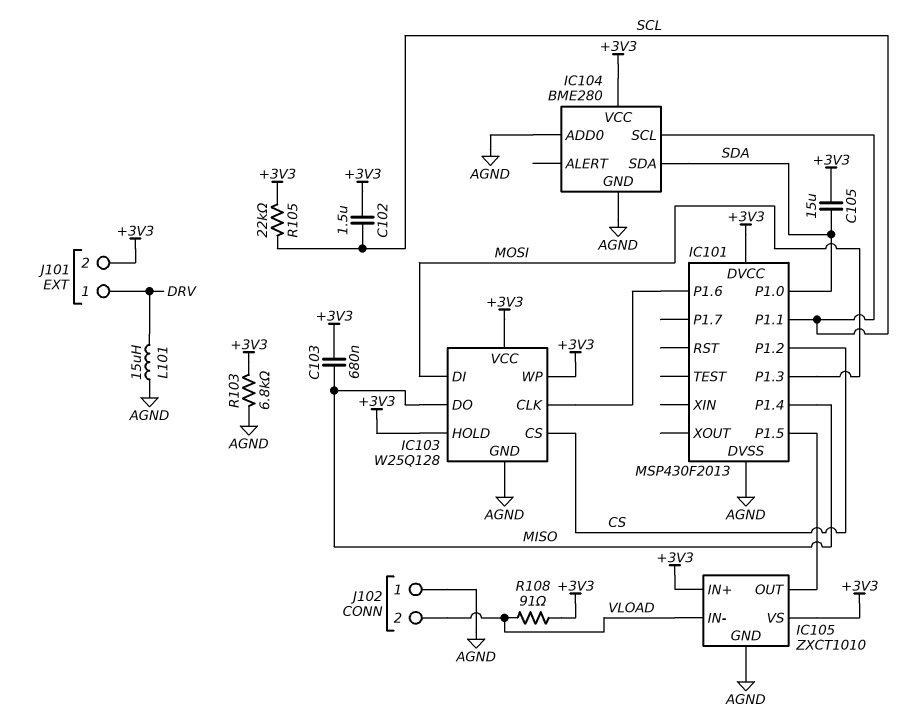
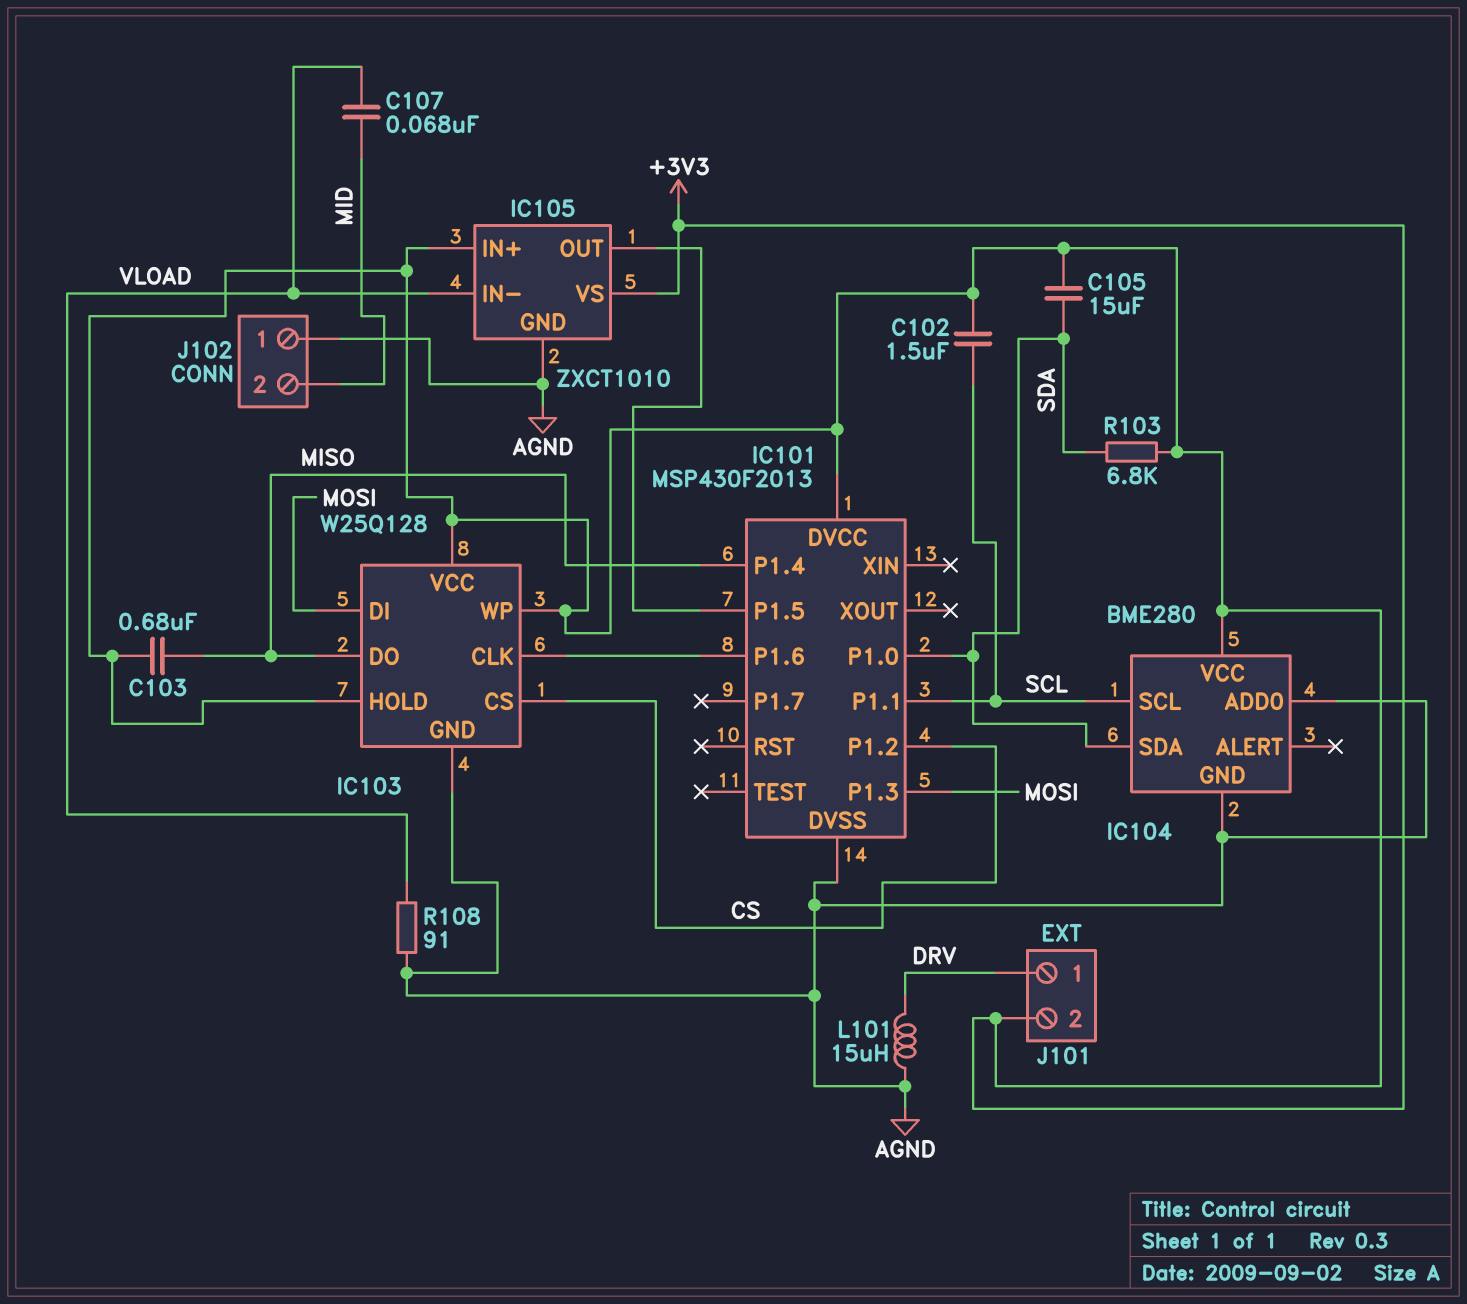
C107: none -> 68nF (MID, VLOAD)
J102 pin 2: VLOAD -> MID
R103: 6.8k (+3V3, AGND) -> 6.8k (+3V3, SDA)
R105: 22k (+3V3, SCL) -> none
R108: 91 (+3V3, VLOAD) -> 91 (AGND, VLOAD)

